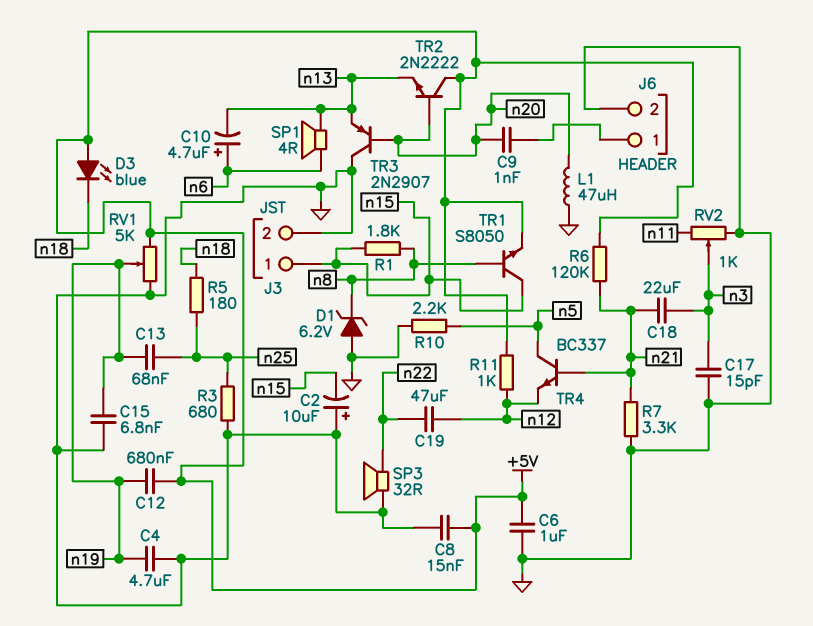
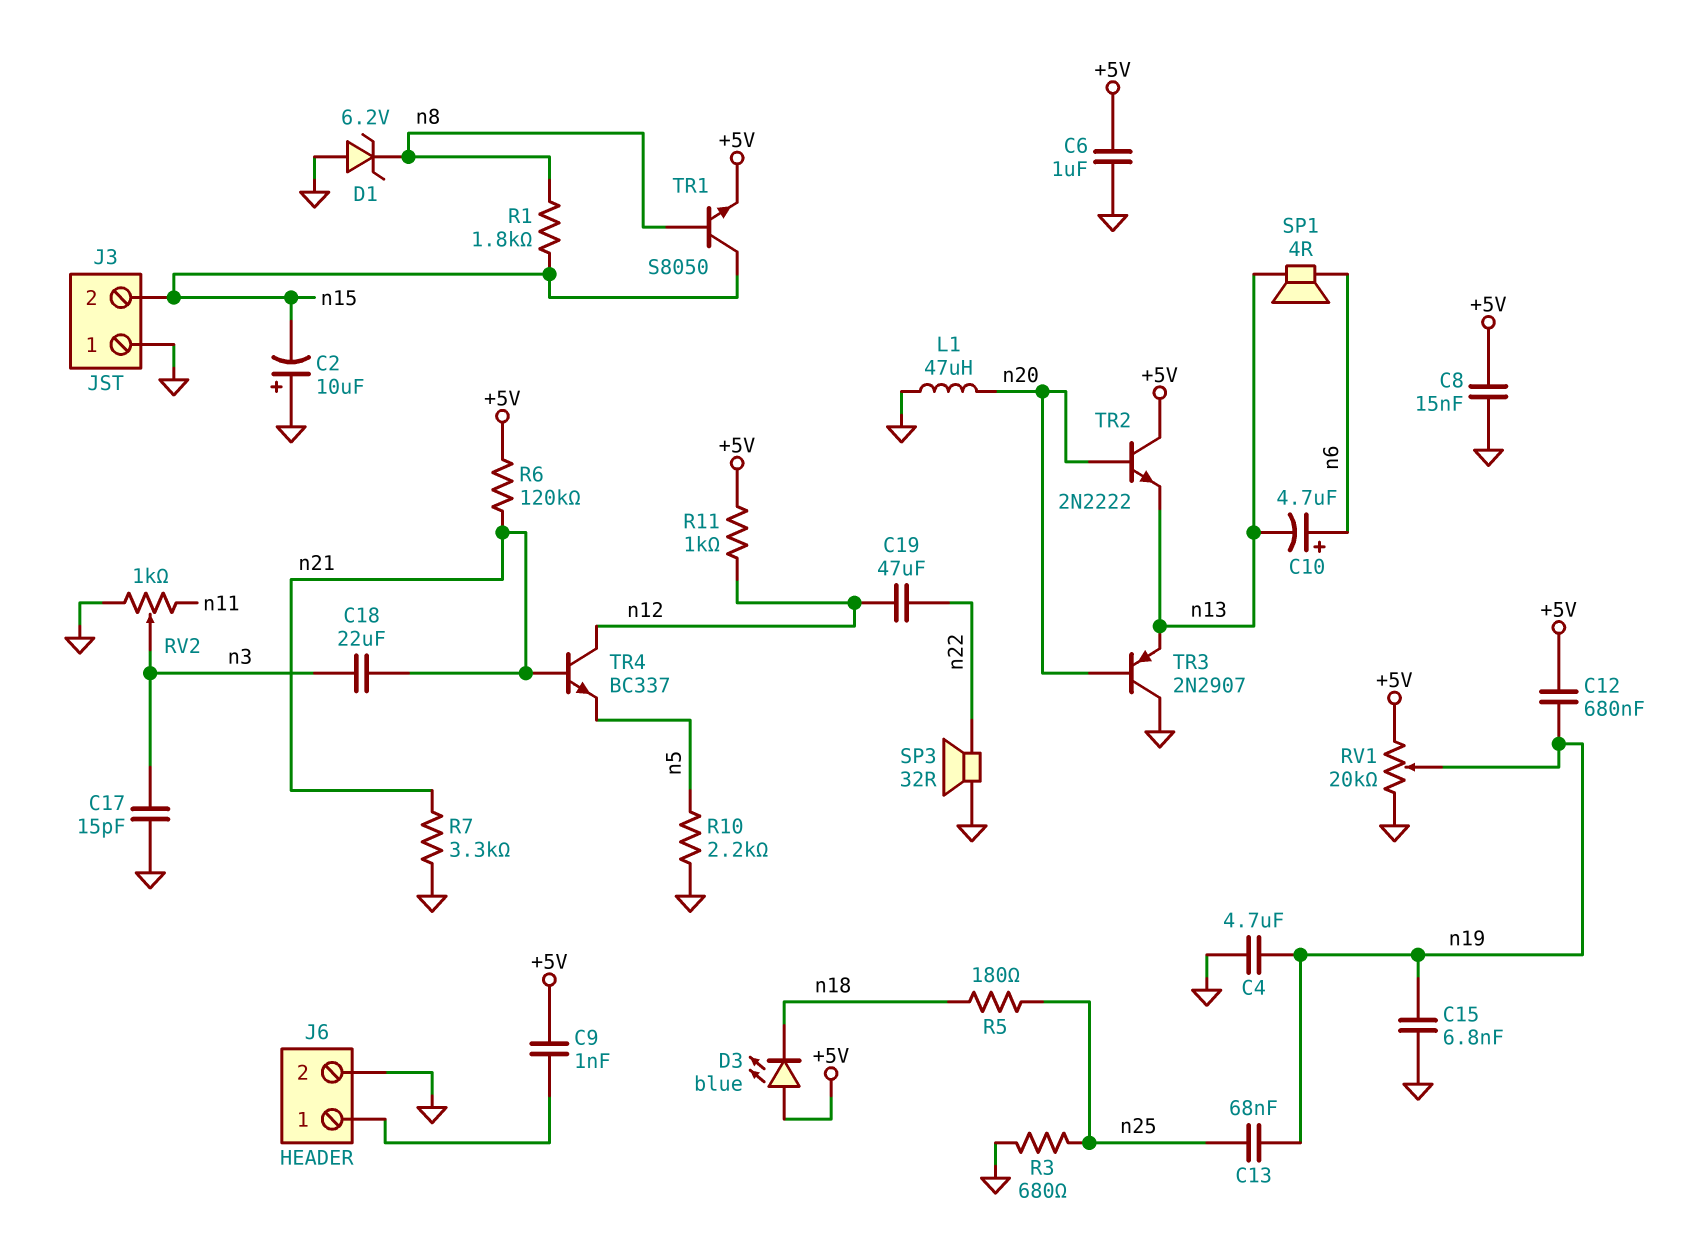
C9: 1nF (J6/1, n20) -> 1nF (+5V, J6/1)
J3 pin 1: n15 -> GND
J3 pin 2: GND -> n15
RV1: 5k (+5V, GND, wiper n19) -> 20k (+5V, GND, wiper n19)
TR4: NPN BC337 (B n21, C n5, E n12) -> NPN BC337 (B n21, C n12, E n5)

